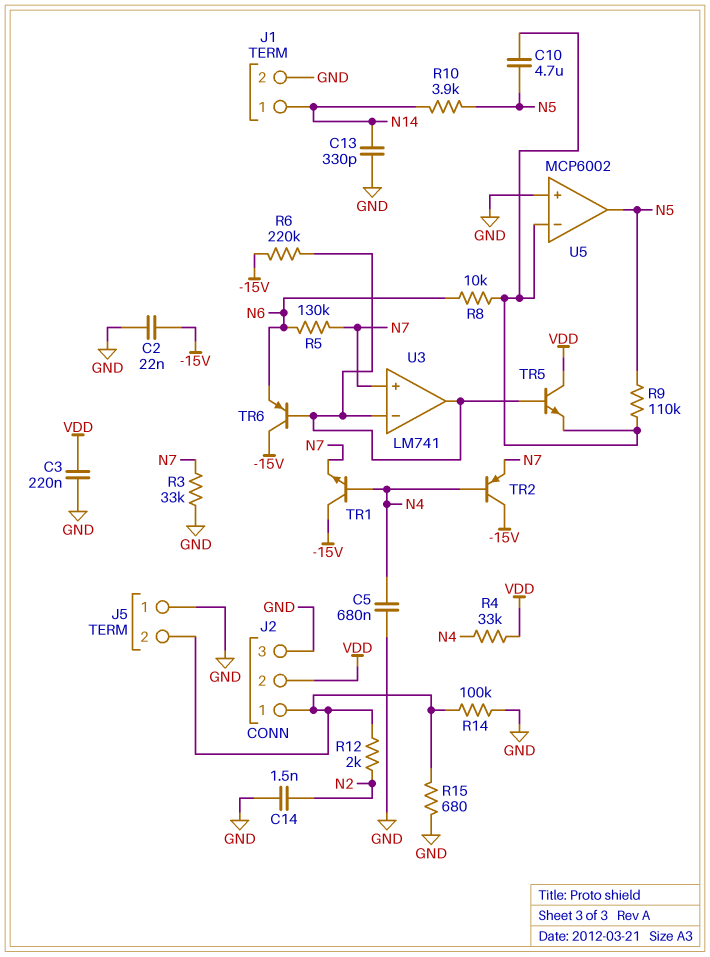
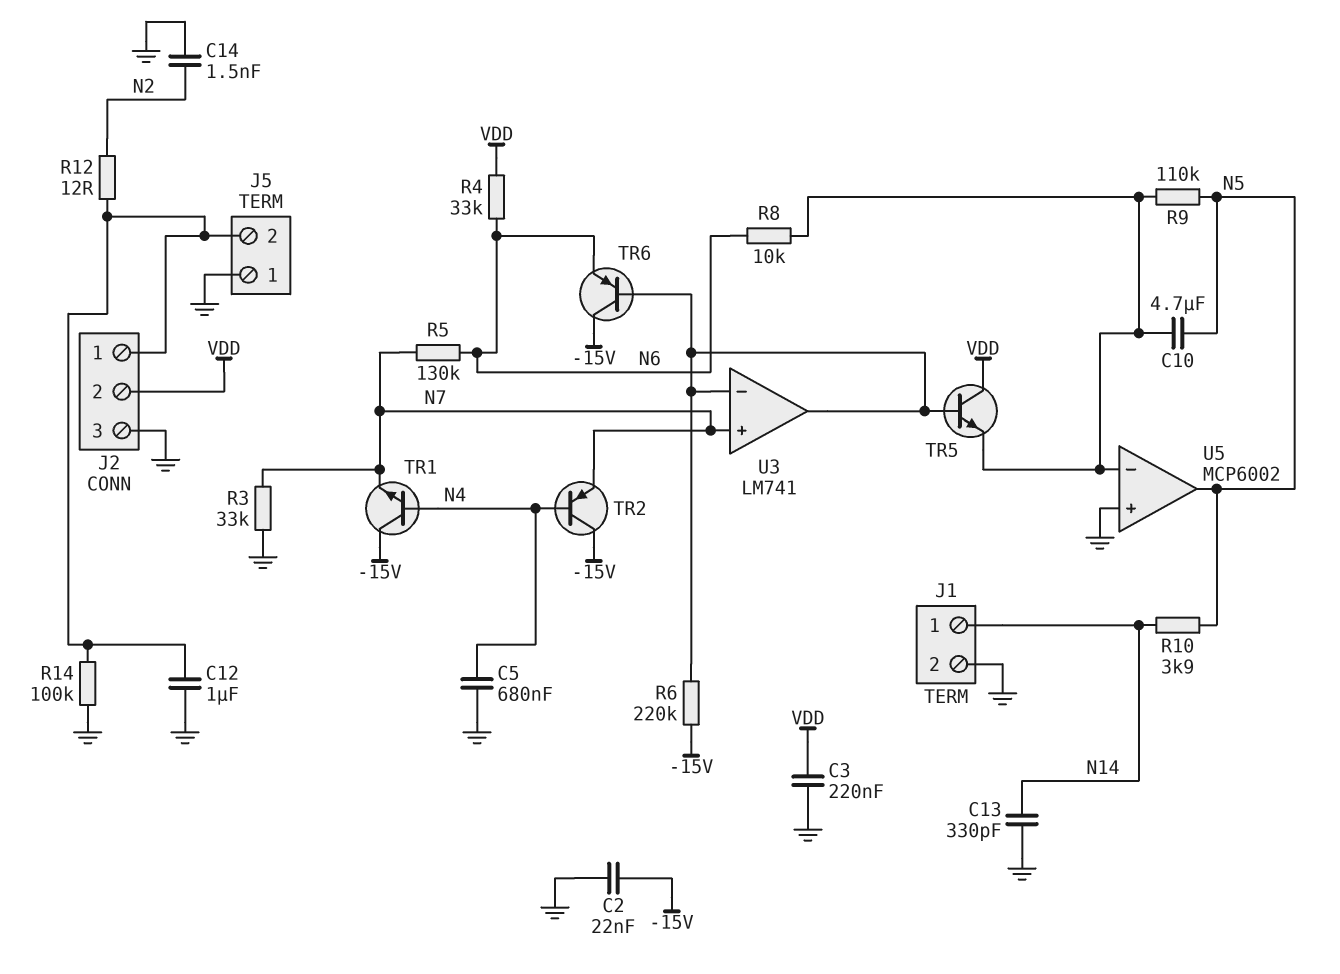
C12: none -> 1uF (GND, J2/1)
R4: 33k (N4, VDD) -> 33k (N6, VDD)
R12: 2k (J2/1, N2) -> 12 (J2/1, N2)
R15: 680 (GND, J2/1) -> none

